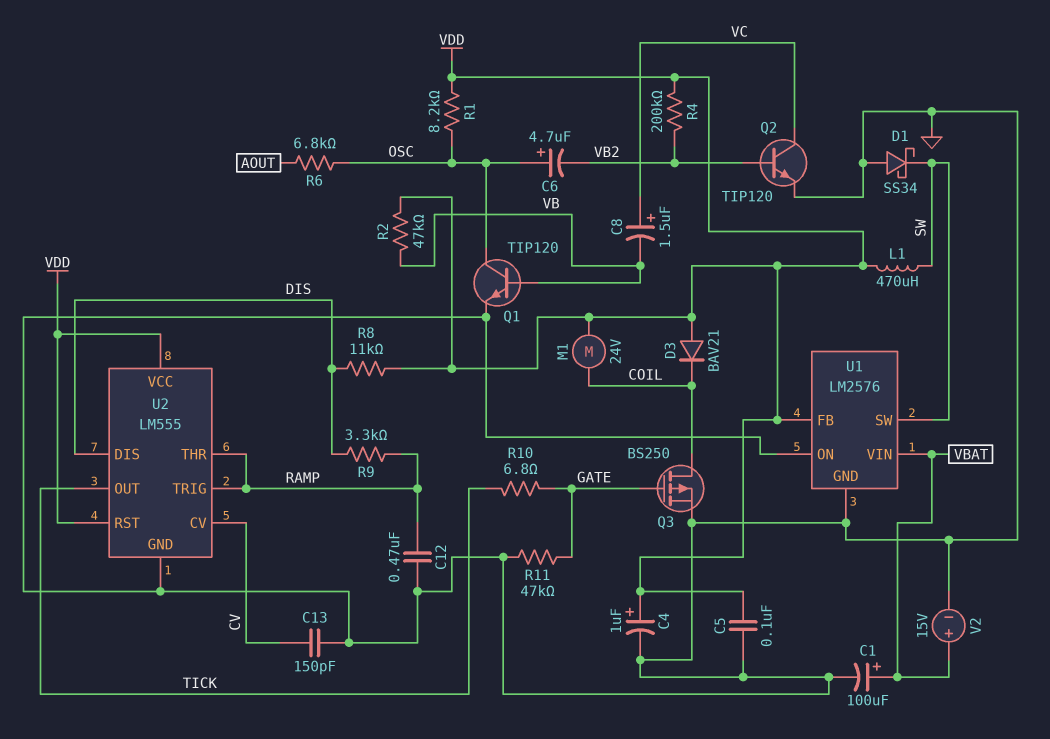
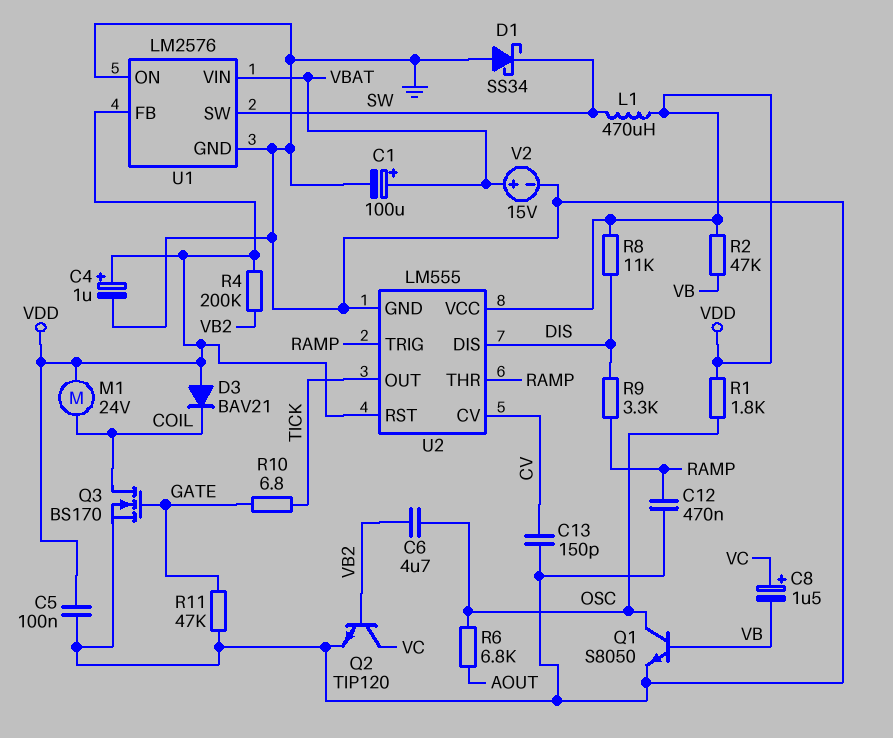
C6: 4.7uF (plus OSC, minus VB2) -> 4.7uF (OSC, VB2)
Q1: NPN TIP120 (B VB, C OSC, E GND) -> NPN S8050 (B VB, C OSC, E GND)
Q3: PMOS BS250 (G GATE, D COIL, S GND) -> NMOS BS170 (G GATE, D COIL, S GND)
R1: 8.2k (OSC, VDD) -> 1.8k (OSC, VDD)

